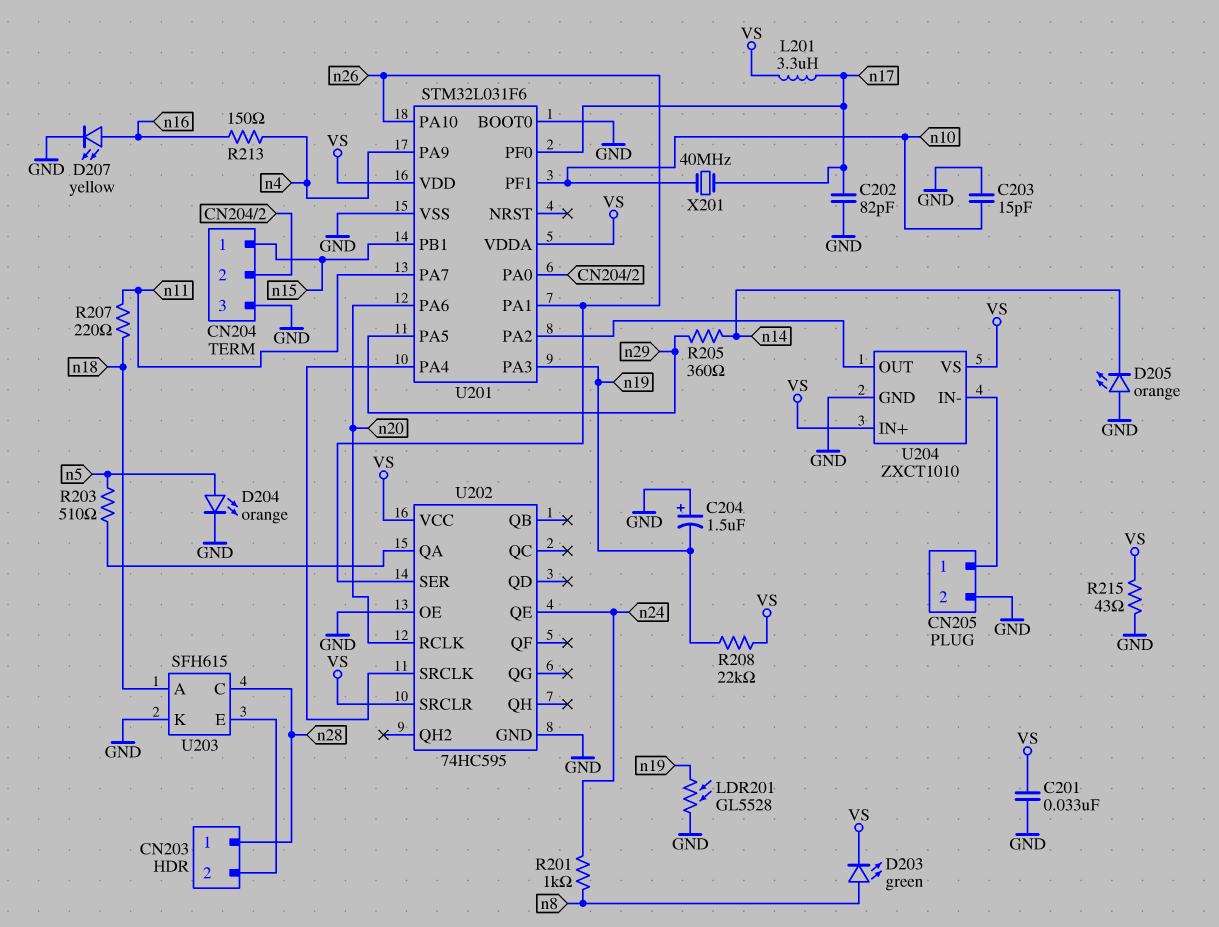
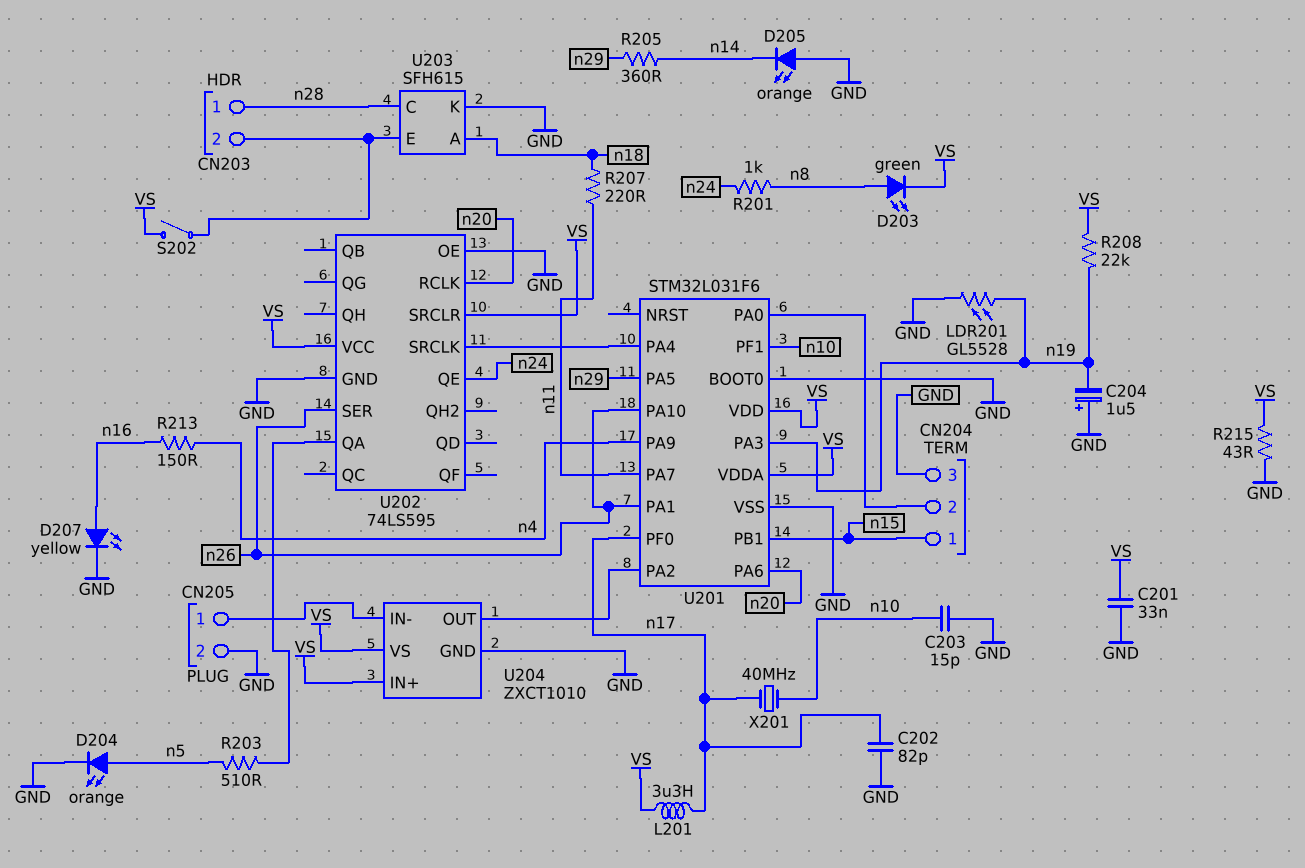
S202: none -> switch (CN203/2, VS)
U202: 74HC595 -> 74LS595

